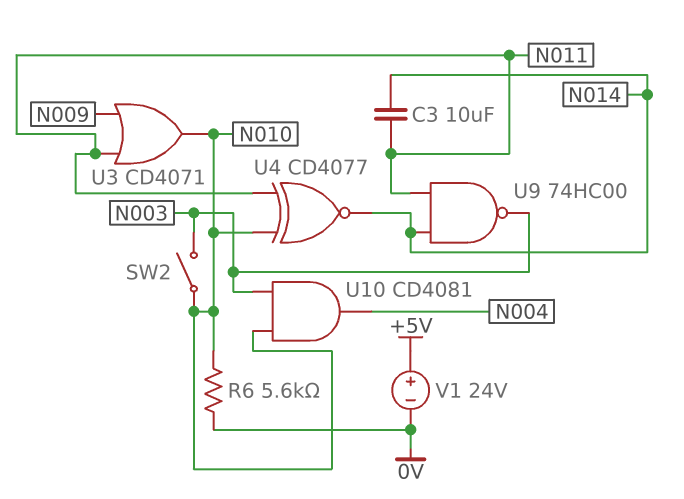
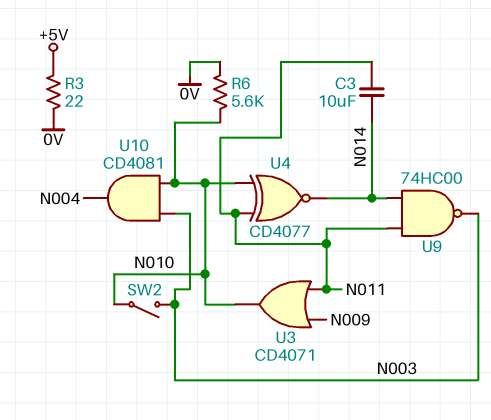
R3: none -> 22 (+5V, 0V)
V1: 24V (plus +5V, minus 0V) -> none

